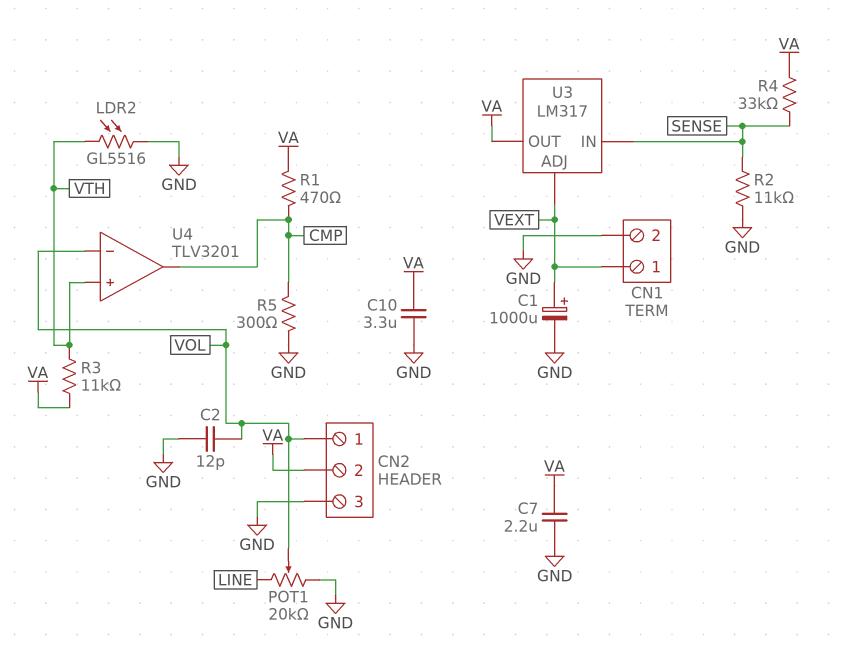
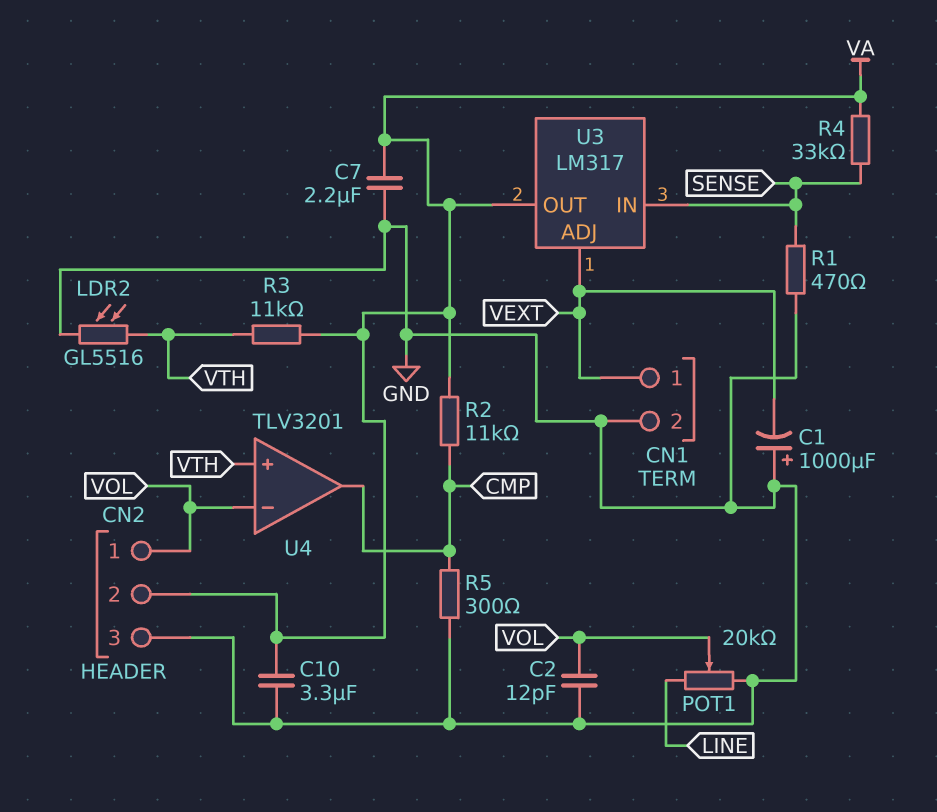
C1: 1000uF (plus VEXT, minus GND) -> 1000uF (plus GND, minus VEXT)
R1: 470 (CMP, VA) -> 470 (GND, SENSE)
R2: 11k (GND, SENSE) -> 11k (CMP, VA)

